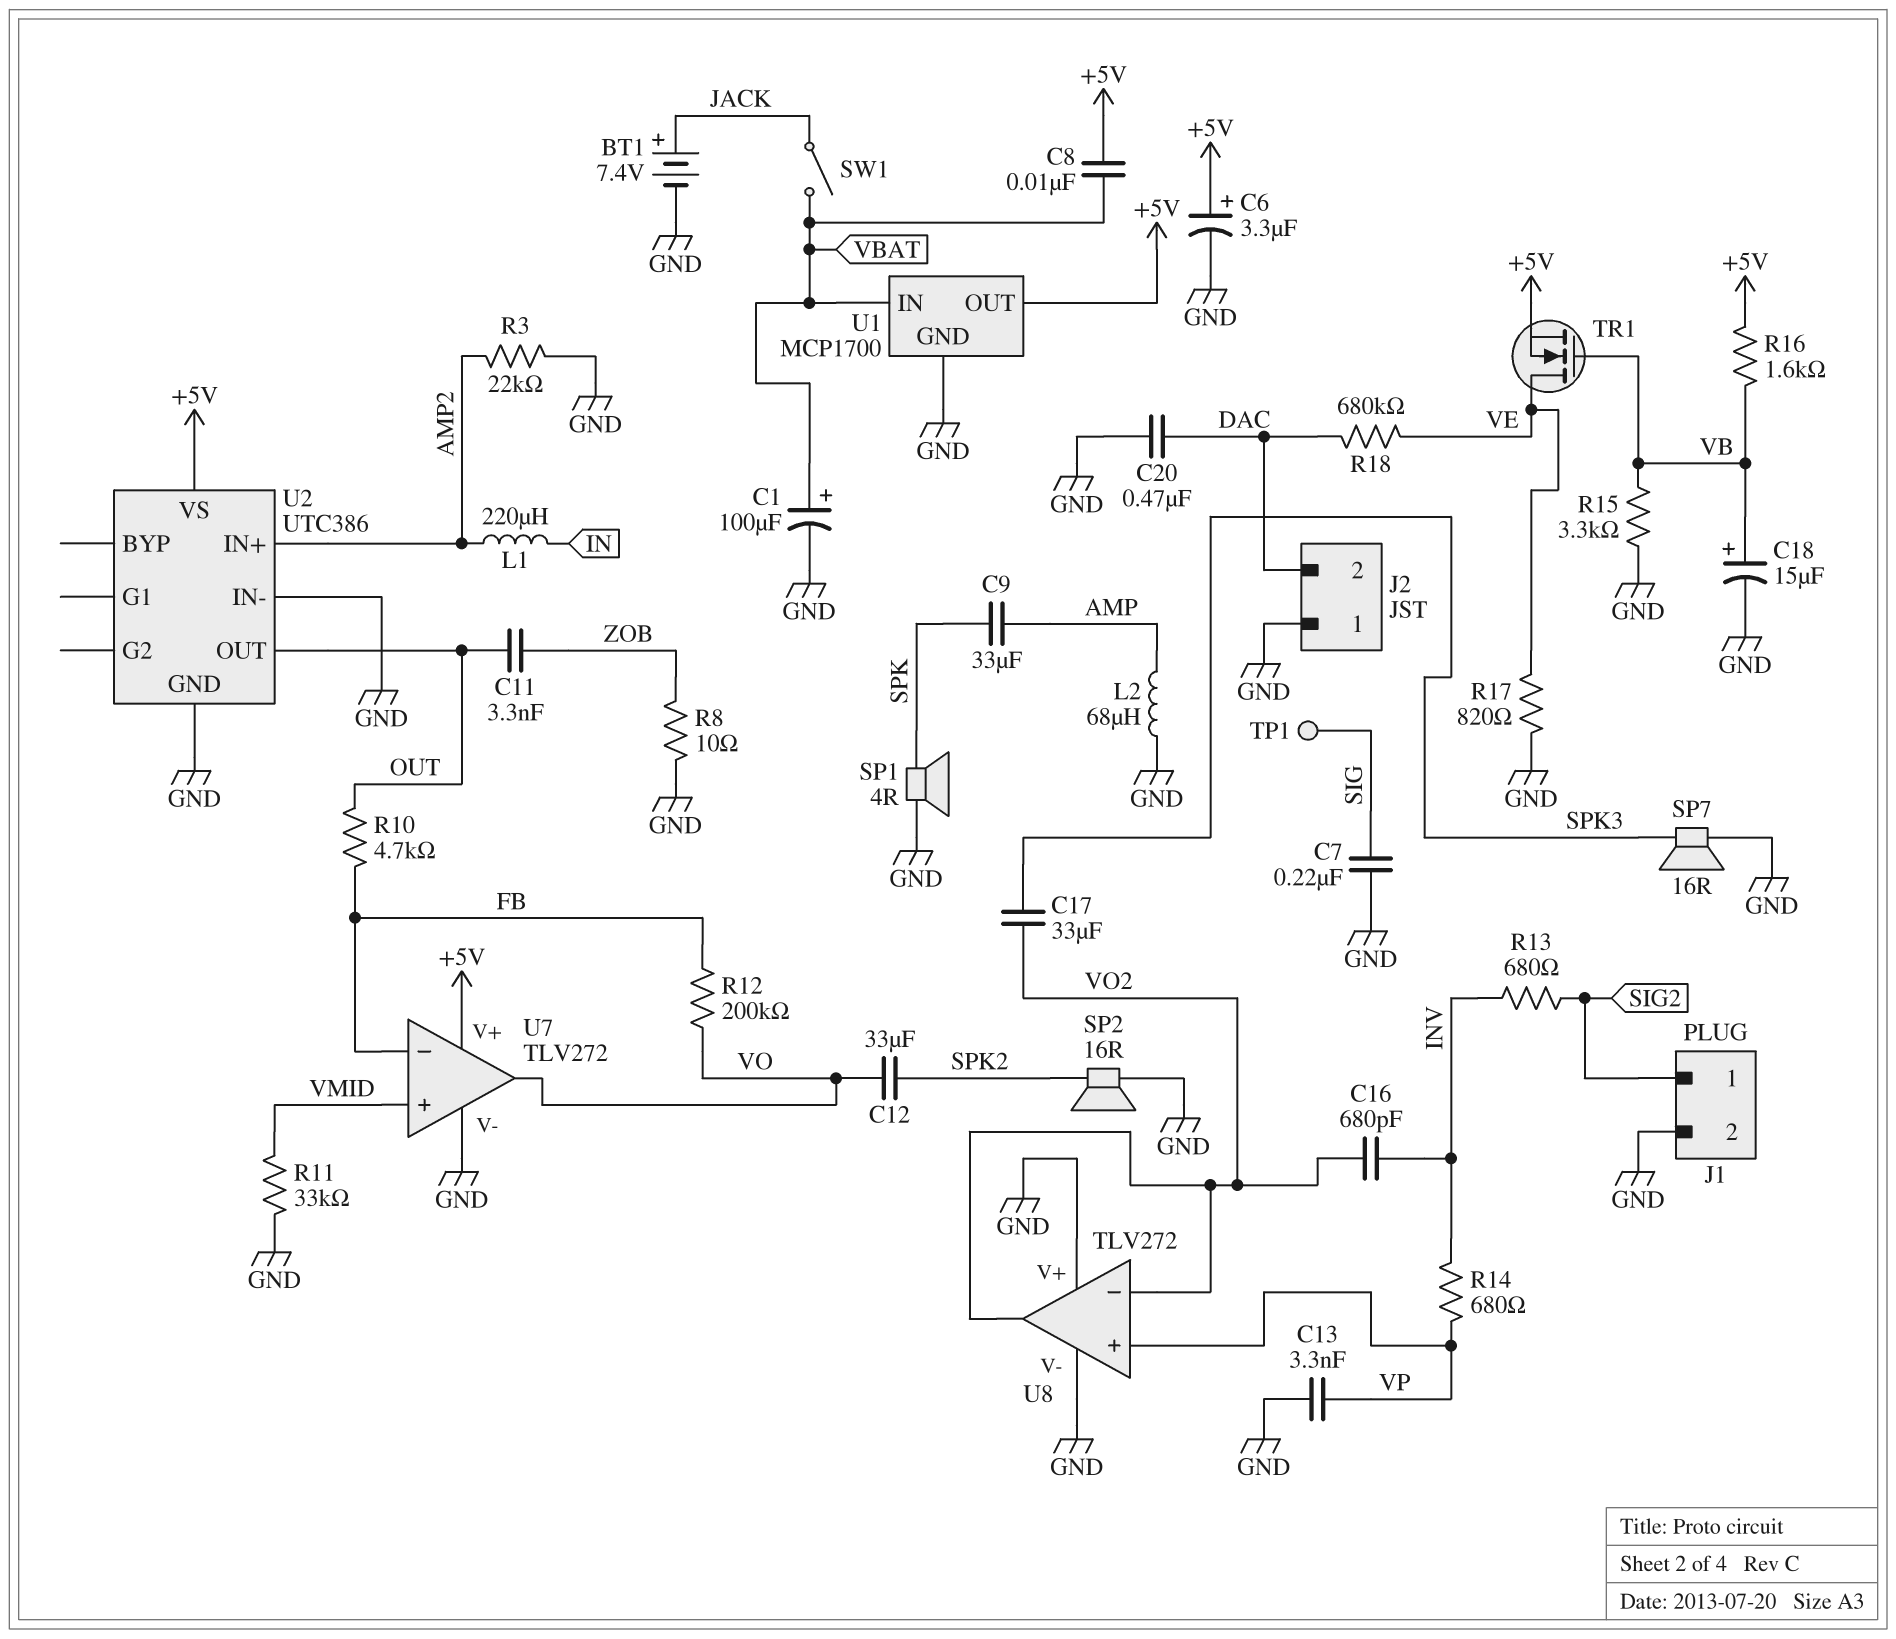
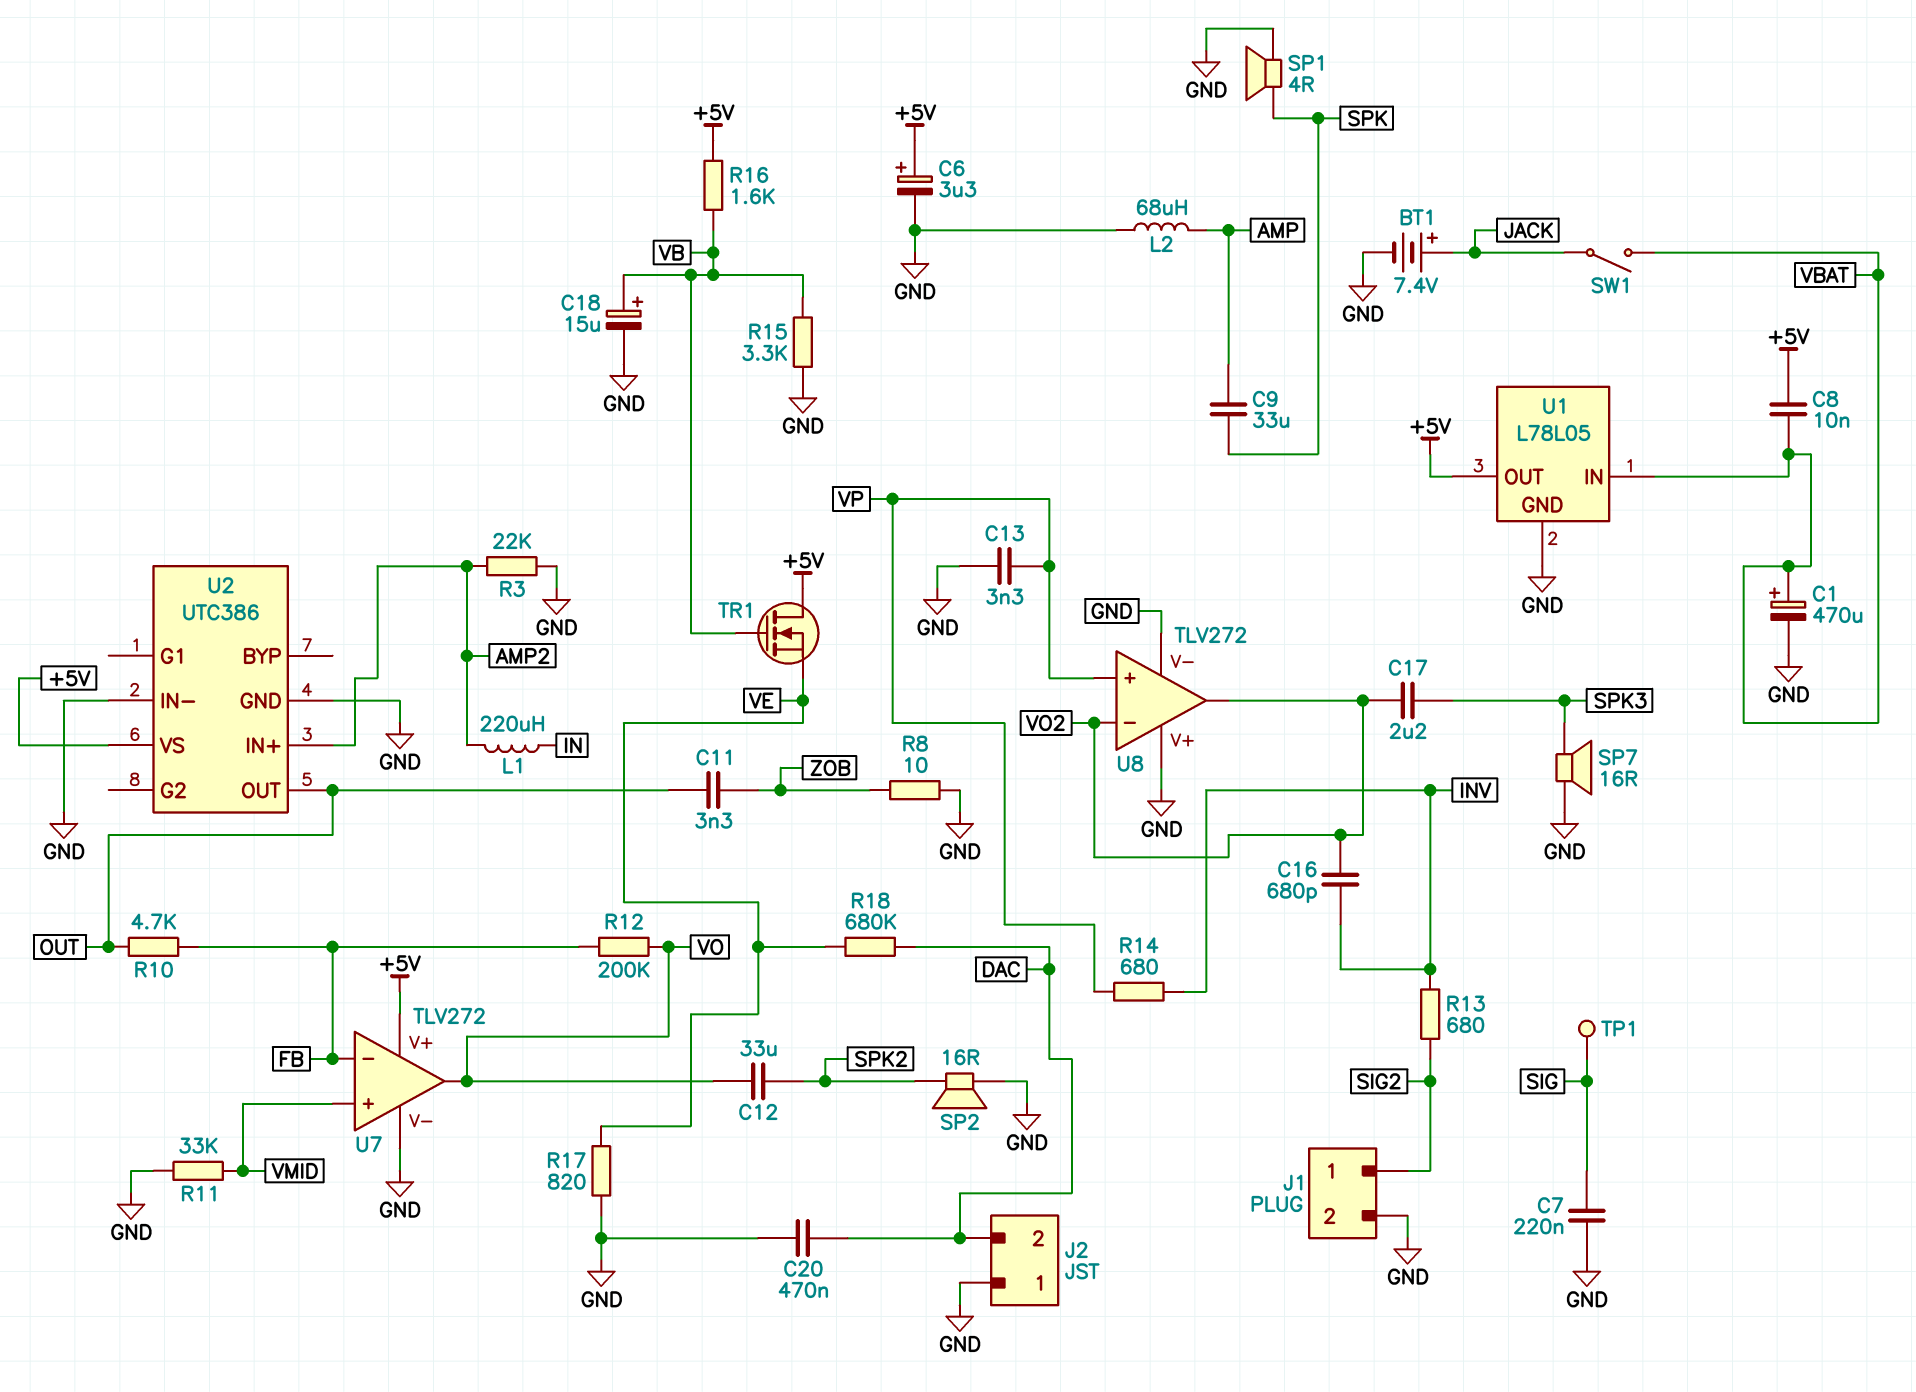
C1: 100uF (plus VBAT, minus GND) -> 470uF (plus VBAT, minus GND)
C17: 33uF (SPK3, VO2) -> 2.2uF (SPK3, VO2)
TR1: NMOS (G VB, D VE, S +5V) -> NMOS (G VB, D +5V, S VE)
U1: MCP1700 -> L78L05

